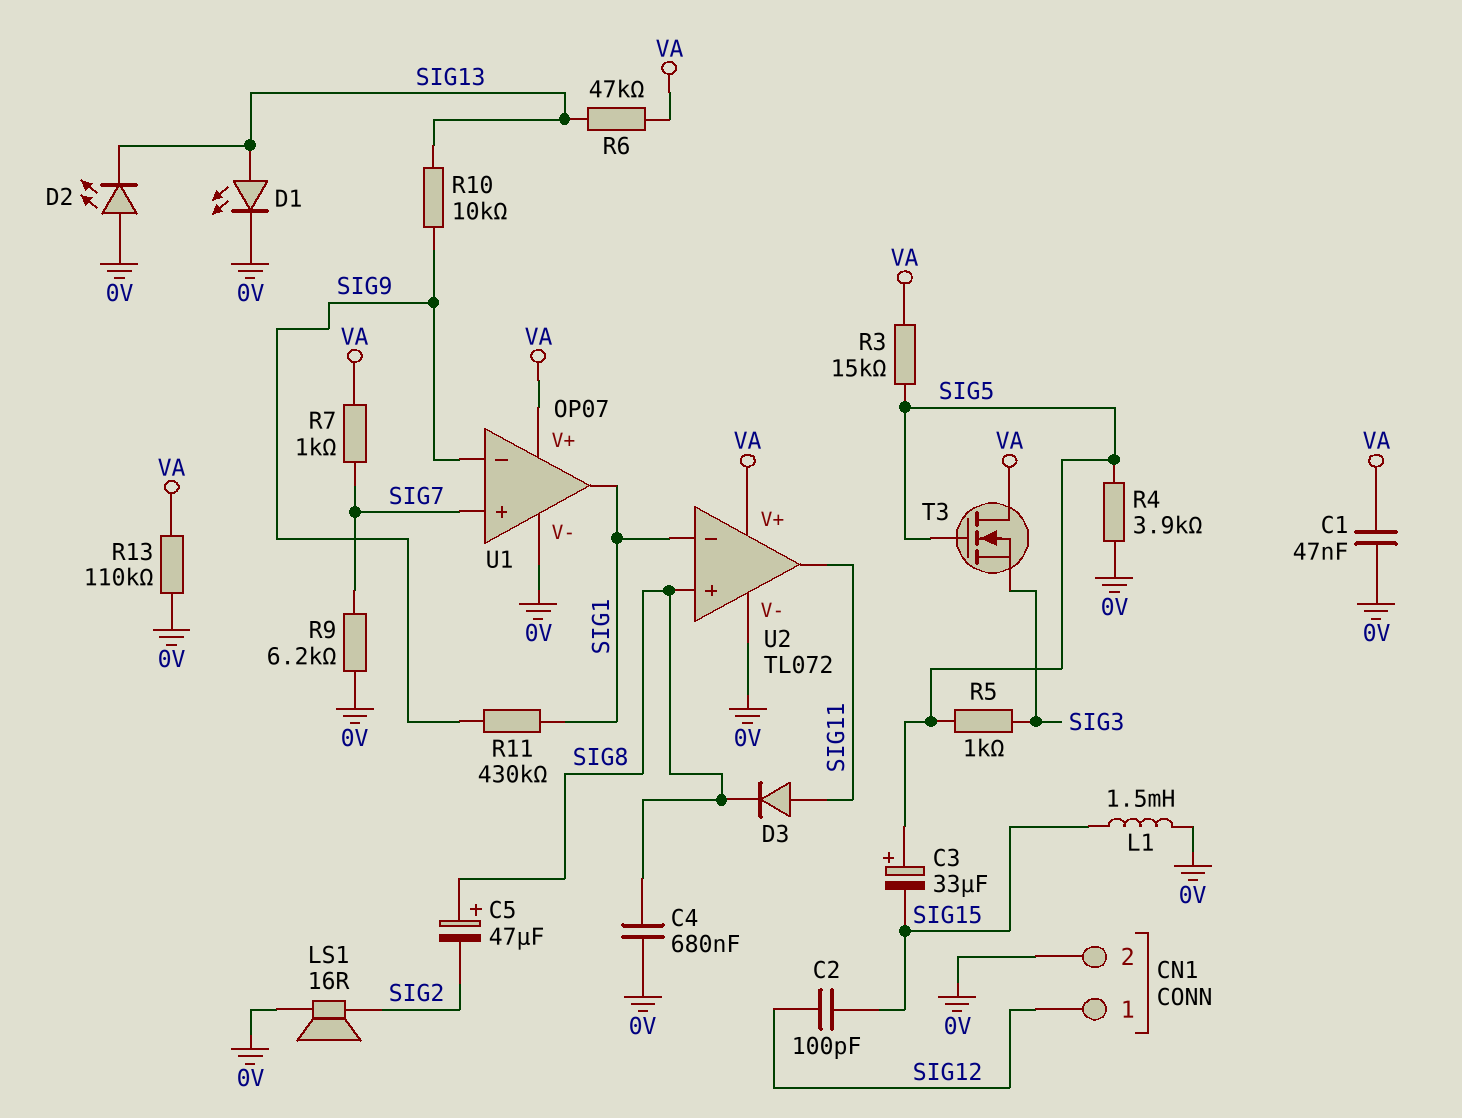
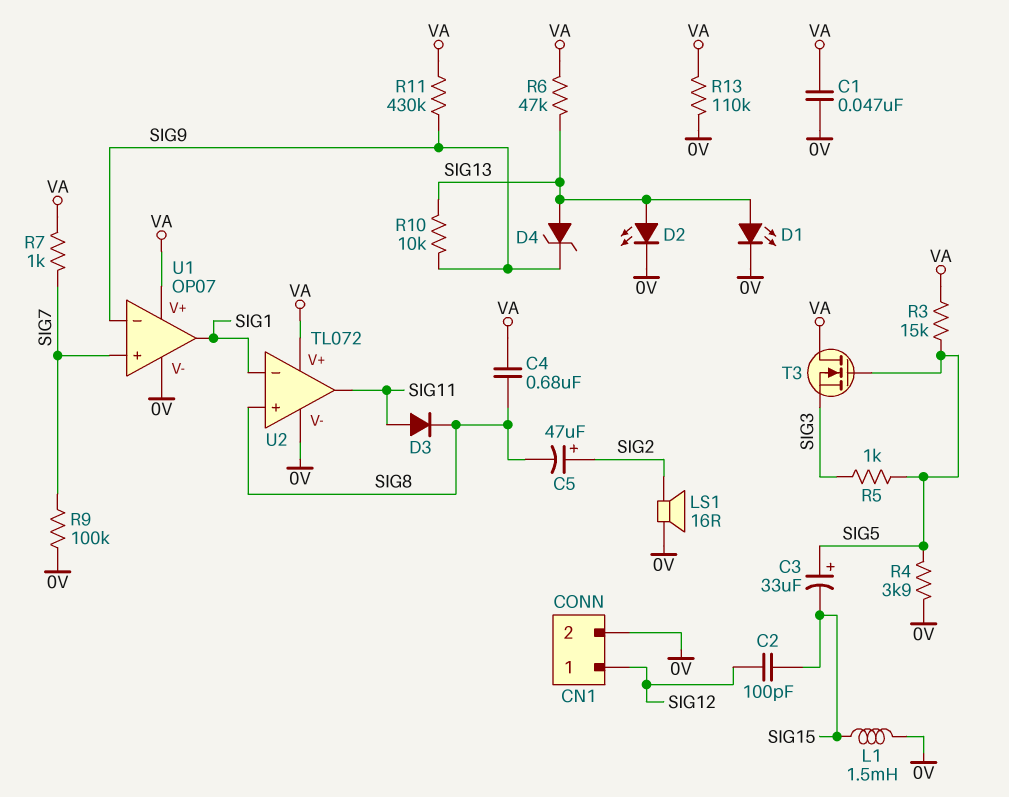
C4: 680nF (0V, SIG8) -> 680nF (SIG8, VA)
C5: 47uF (plus SIG8, minus SIG2) -> 47uF (plus SIG2, minus SIG8)
D2: LED (A 0V, K SIG13) -> LED (A SIG13, K 0V)
D4: none -> zener (A SIG13, K SIG9)
R9: 6.2k (0V, SIG7) -> 100k (0V, SIG7)
R11: 430k (SIG1, SIG9) -> 430k (SIG9, VA)

